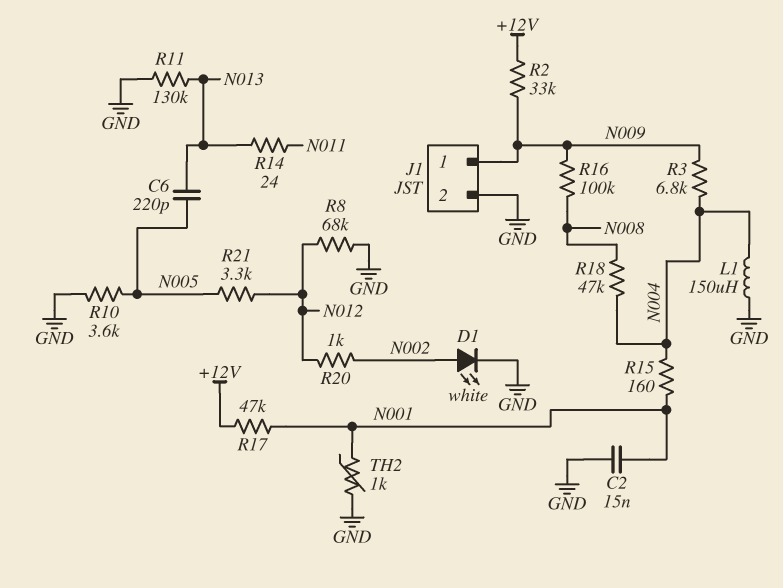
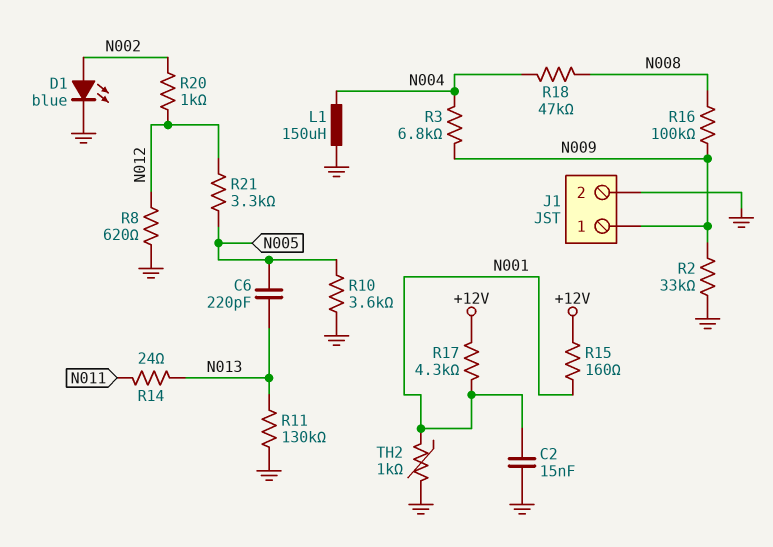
D1: LED white (A N002, K GND) -> LED blue (A N002, K GND)
R2: 33k (+12V, N009) -> 33k (GND, N009)
R8: 68k (GND, N012) -> 620 (GND, N012)
R15: 160 (N001, N004) -> 160 (+12V, N001)
R17: 47k (+12V, N001) -> 4.3k (+12V, N001)

